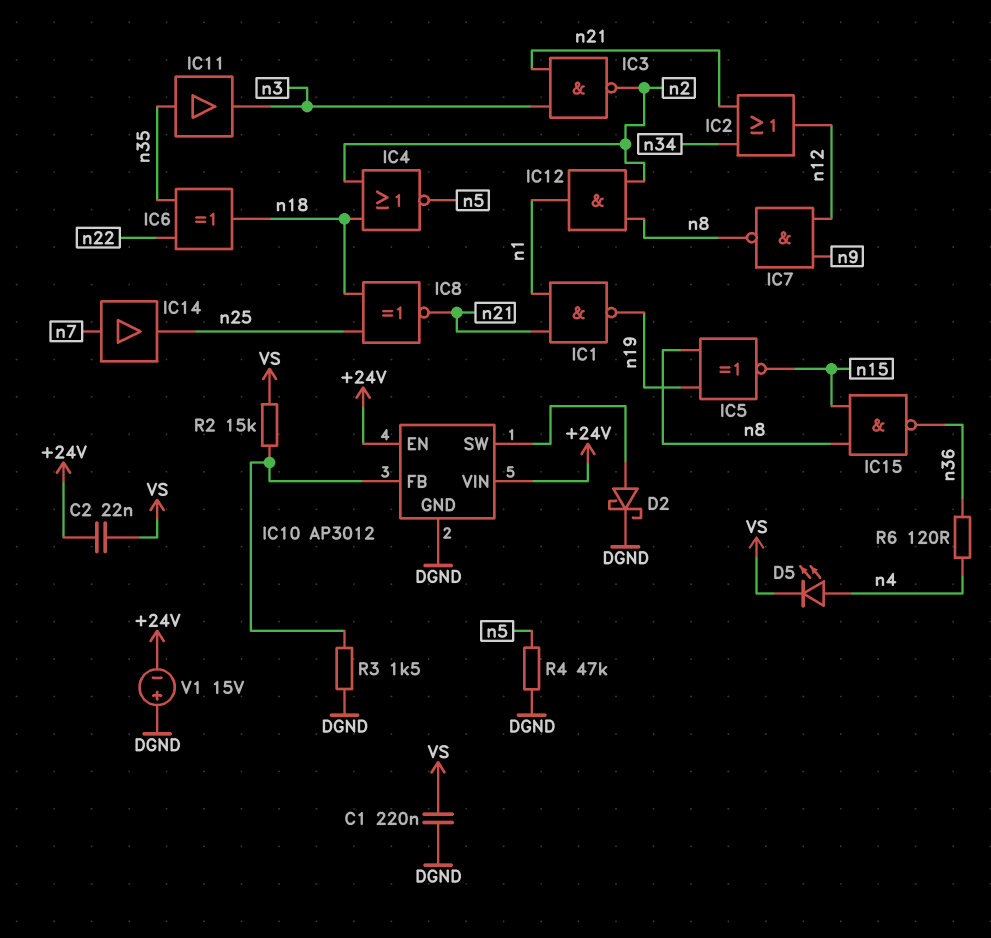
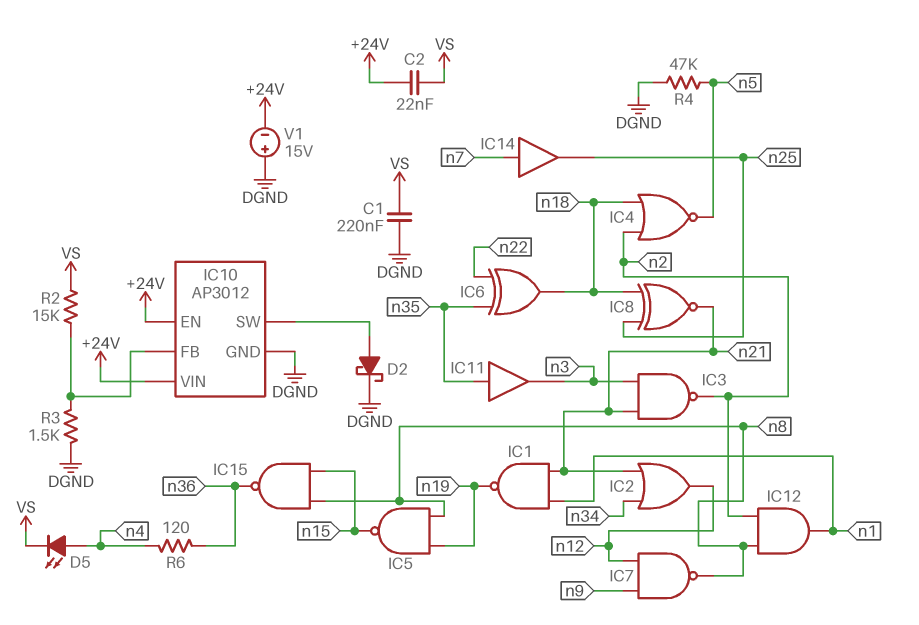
IC5: XNOR (in n8, in n19, out n15) -> NAND (in n8, in n19, out n15)

